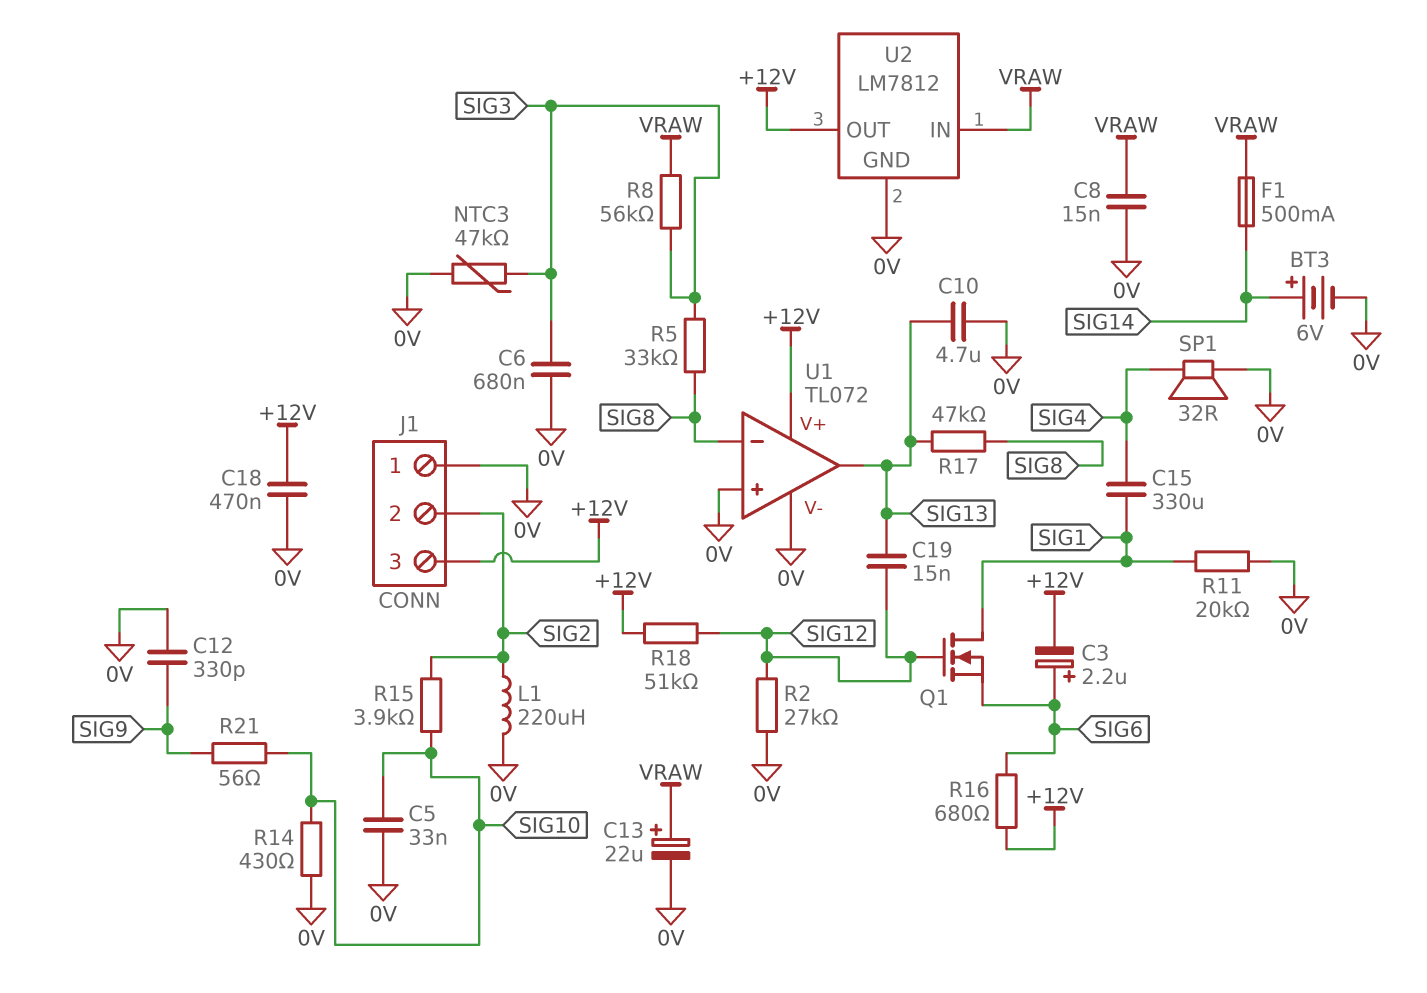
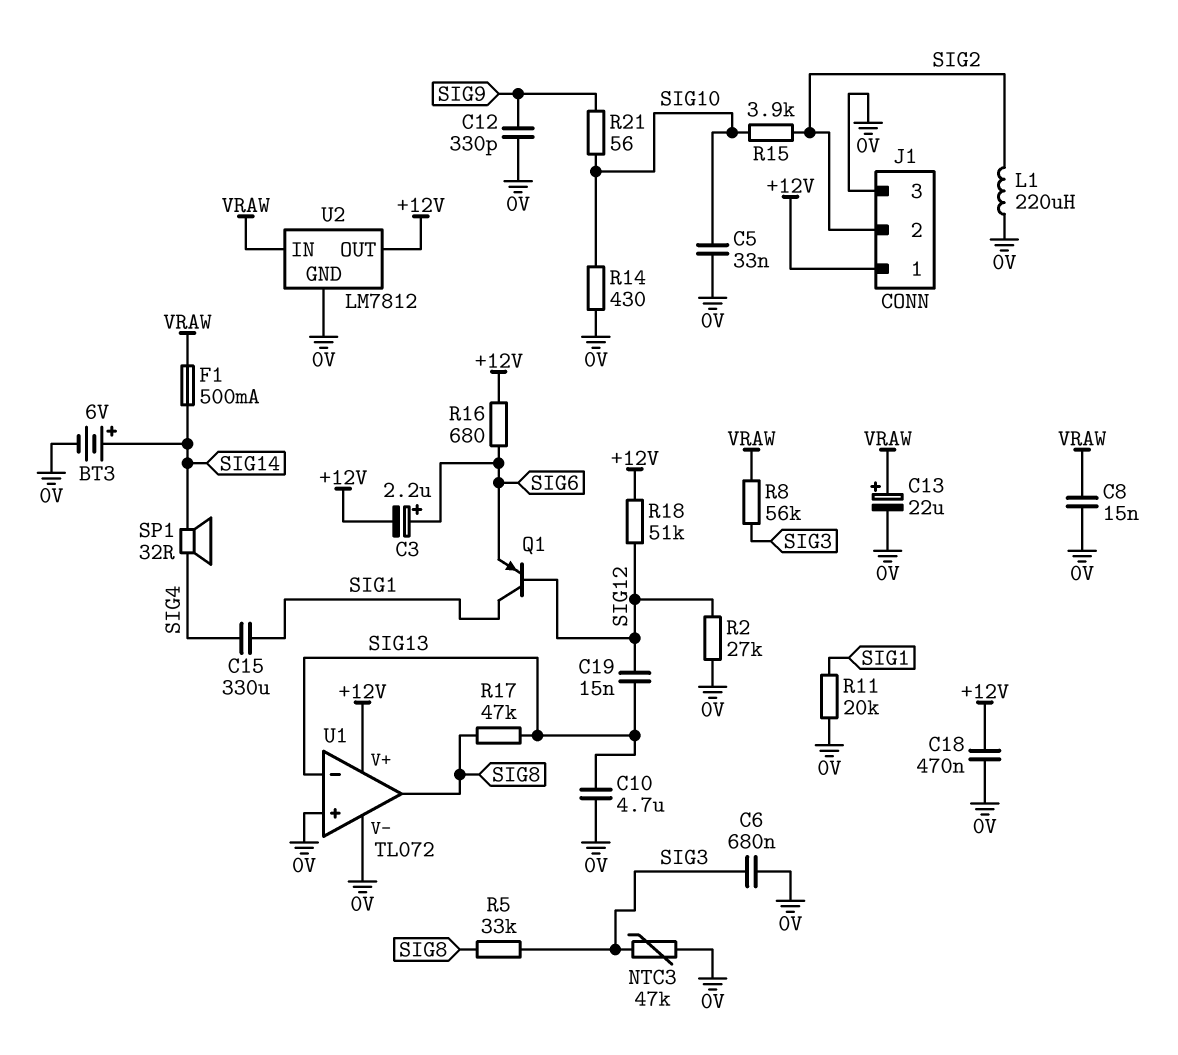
J1 pin 1: 0V -> +12V
J1 pin 3: +12V -> 0V
Q1: NMOS (G SIG12, D SIG1, S SIG6) -> PNP (B SIG12, C SIG1, E SIG6)
SP1: speaker 32R (0V, SIG4) -> speaker 32R (SIG4, SIG14)
U1 pin in-: SIG8 -> SIG13
U1 pin out: SIG13 -> SIG8

